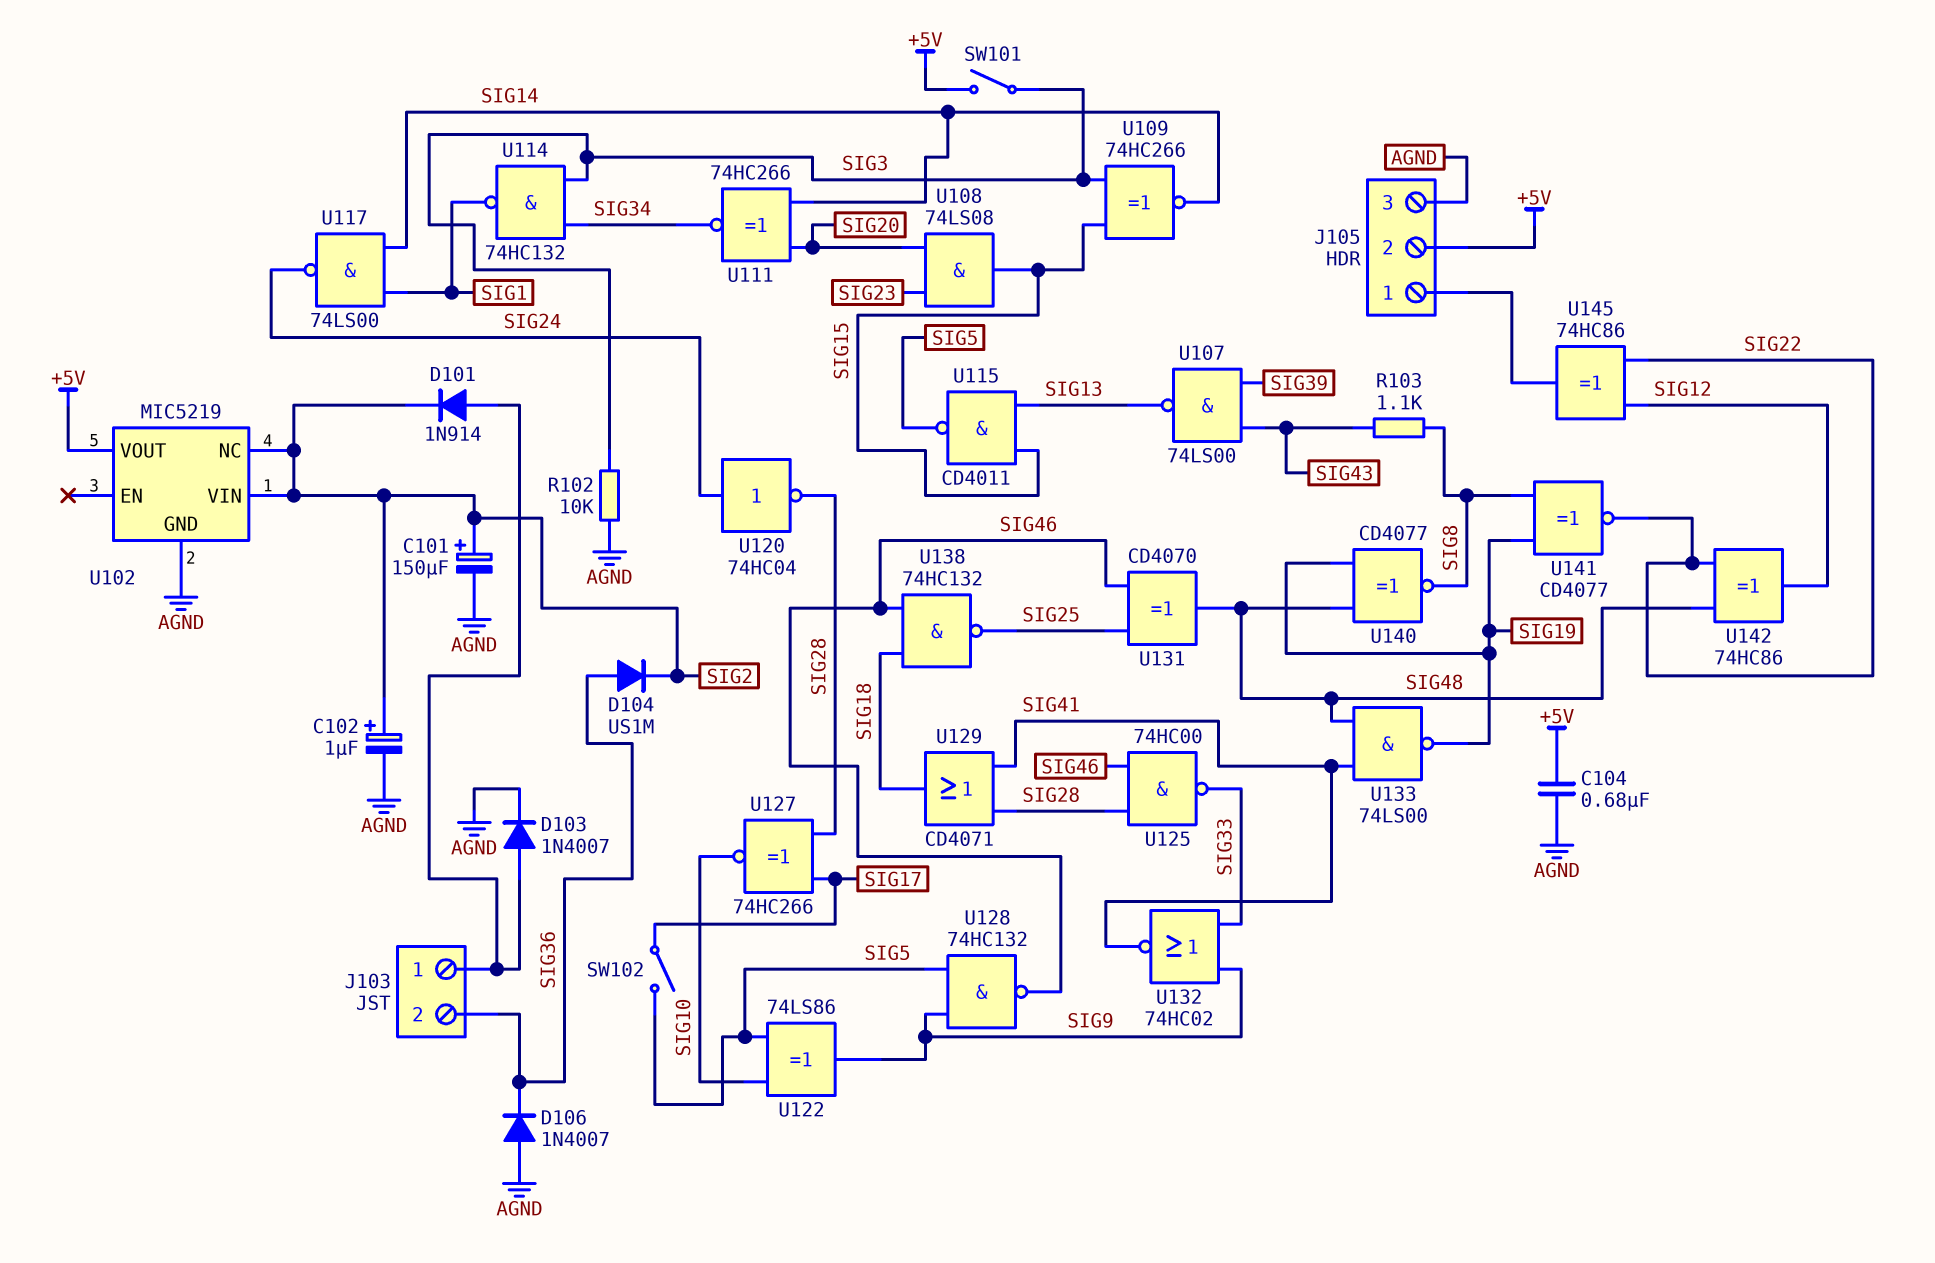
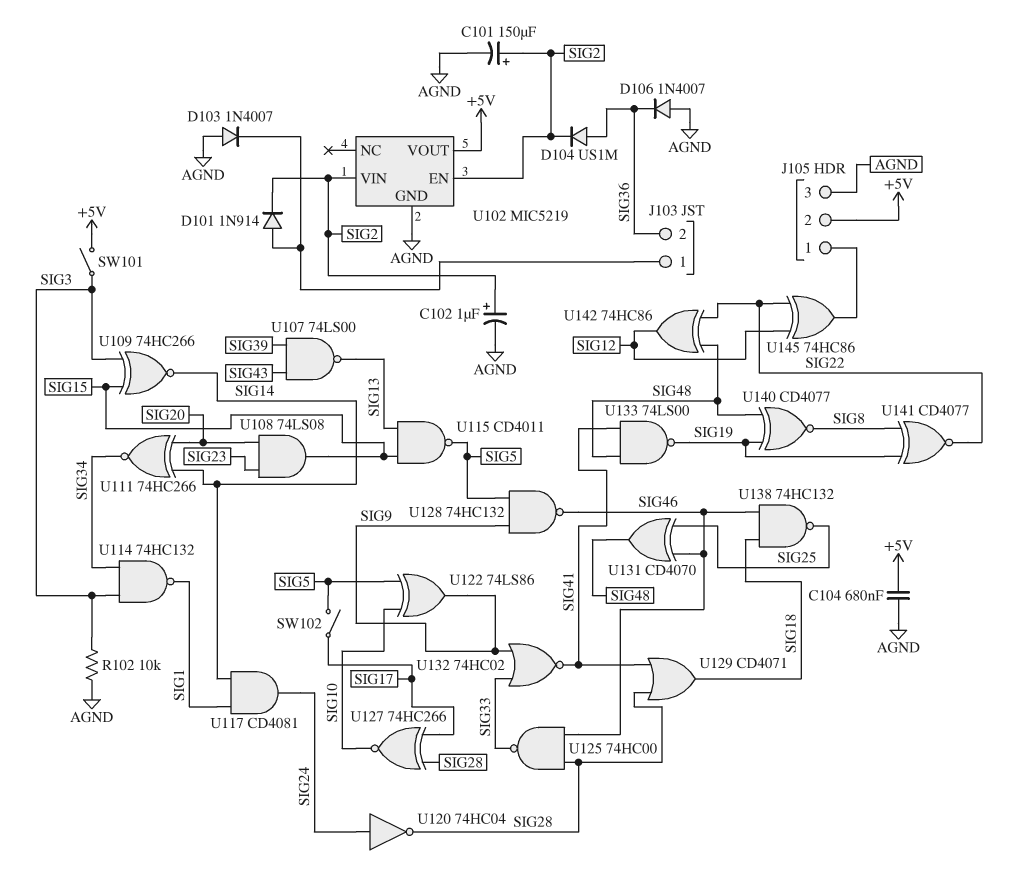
D103: diode 1N4007 (A J103/1, K AGND) -> diode 1N4007 (A AGND, K J103/1)
R103: 1.1k (SIG8, SIG43) -> none
U102 pin EN: none -> SIG2
U102 pin NC: SIG2 -> none
U117: NAND 74LS00 (in SIG1, in SIG14, out SIG24) -> AND CD4081 (in SIG1, in SIG14, out SIG24)

